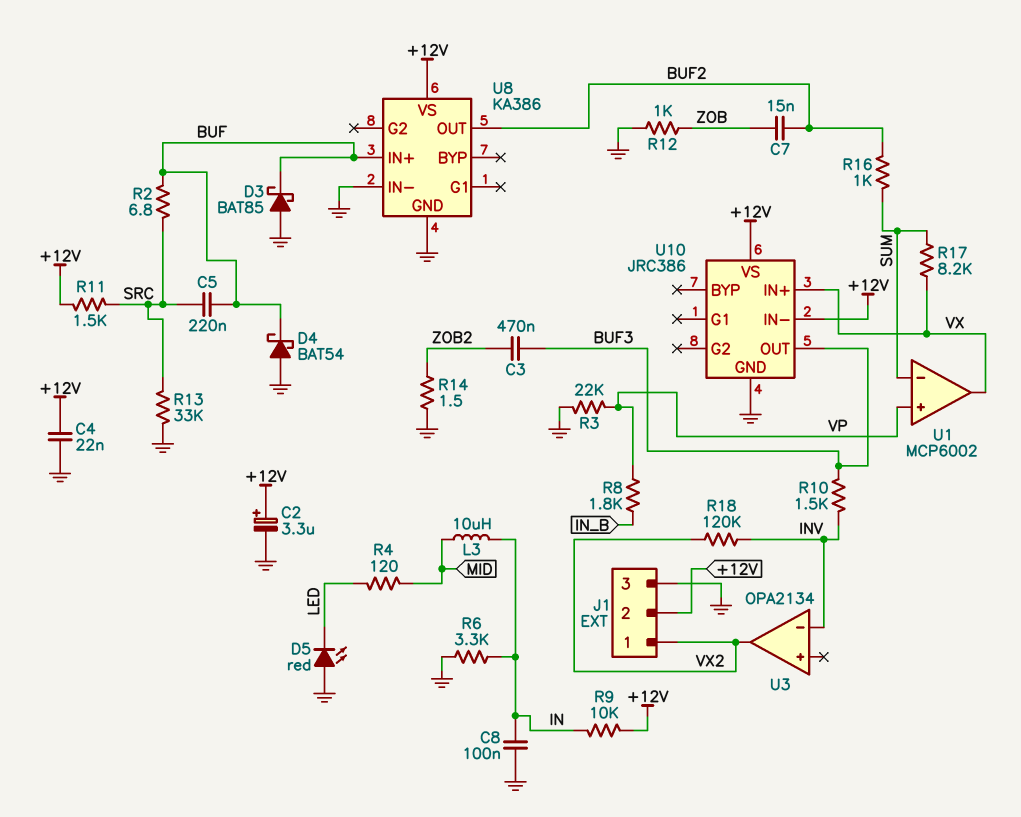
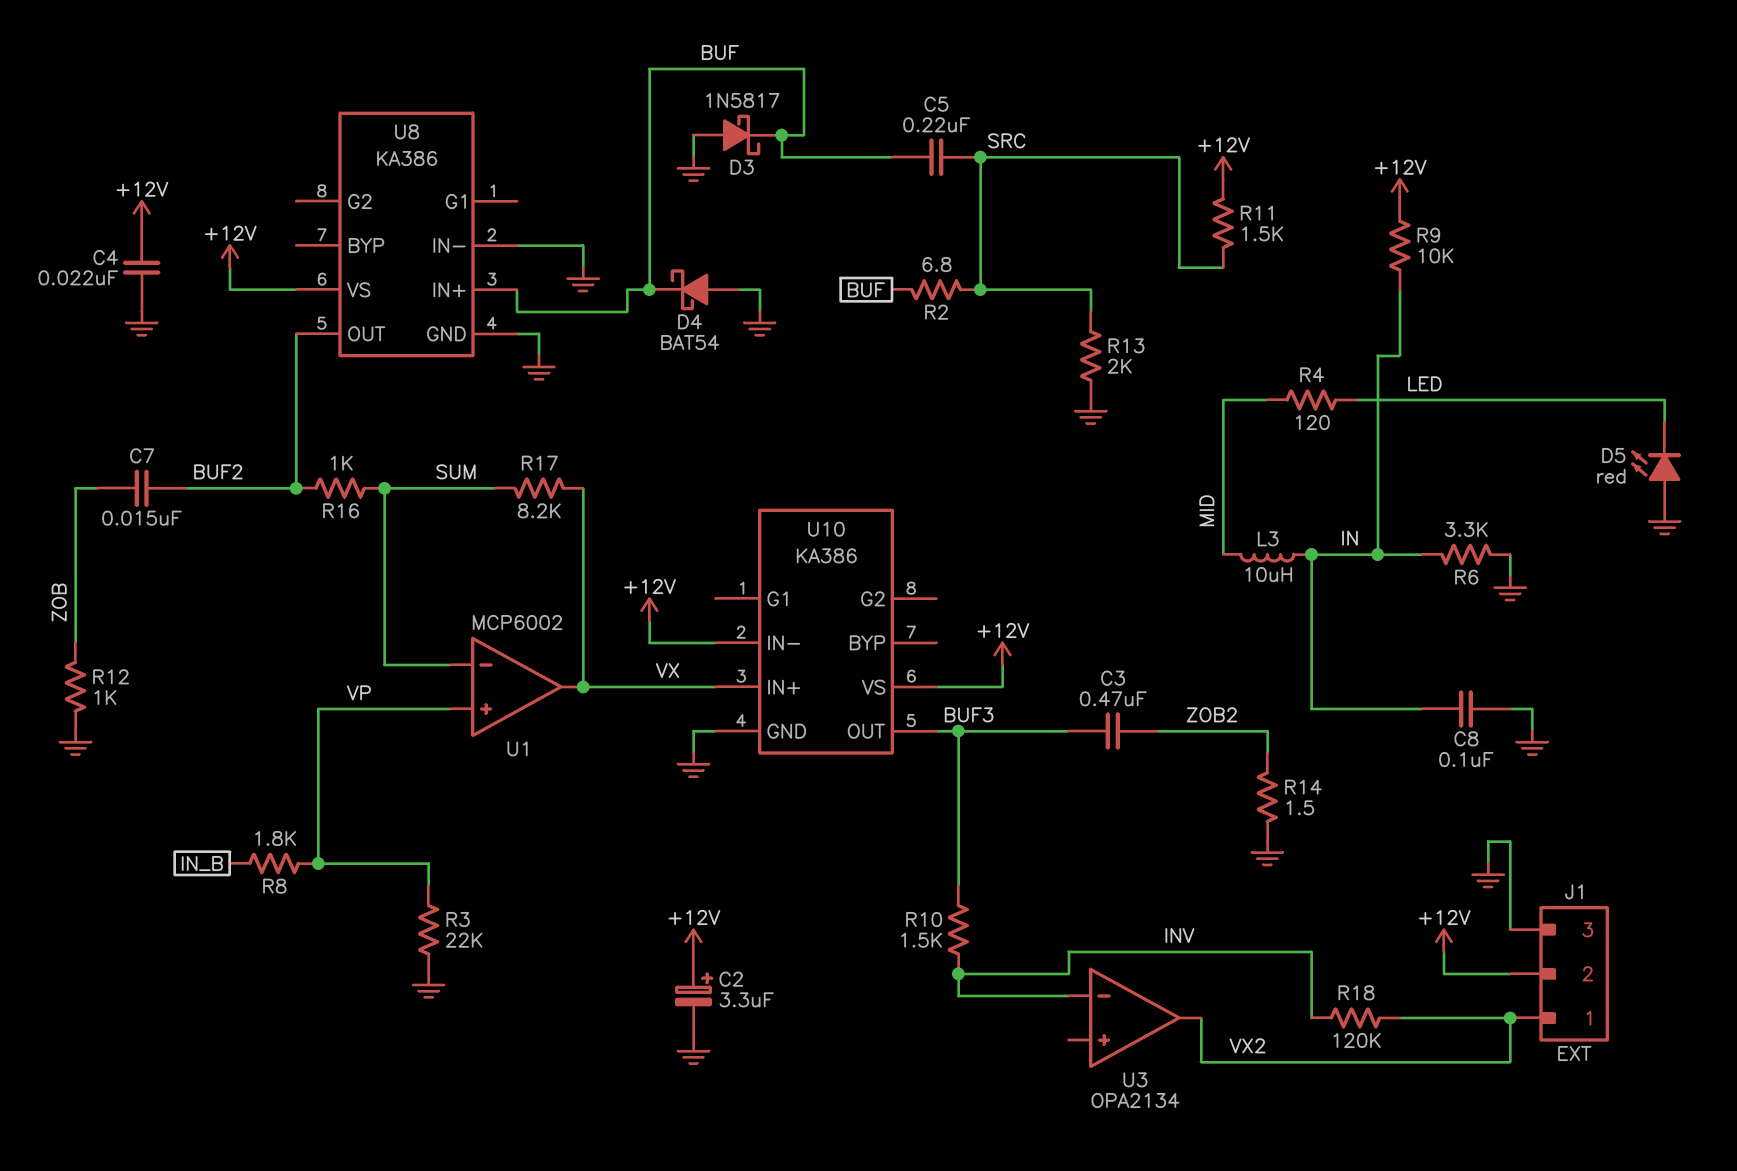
D3: schottky BAT85 (A GND, K BUF) -> schottky 1N5817 (A GND, K BUF)
R13: 33k (GND, SRC) -> 2k (GND, SRC)
U10: JRC386 -> KA386

